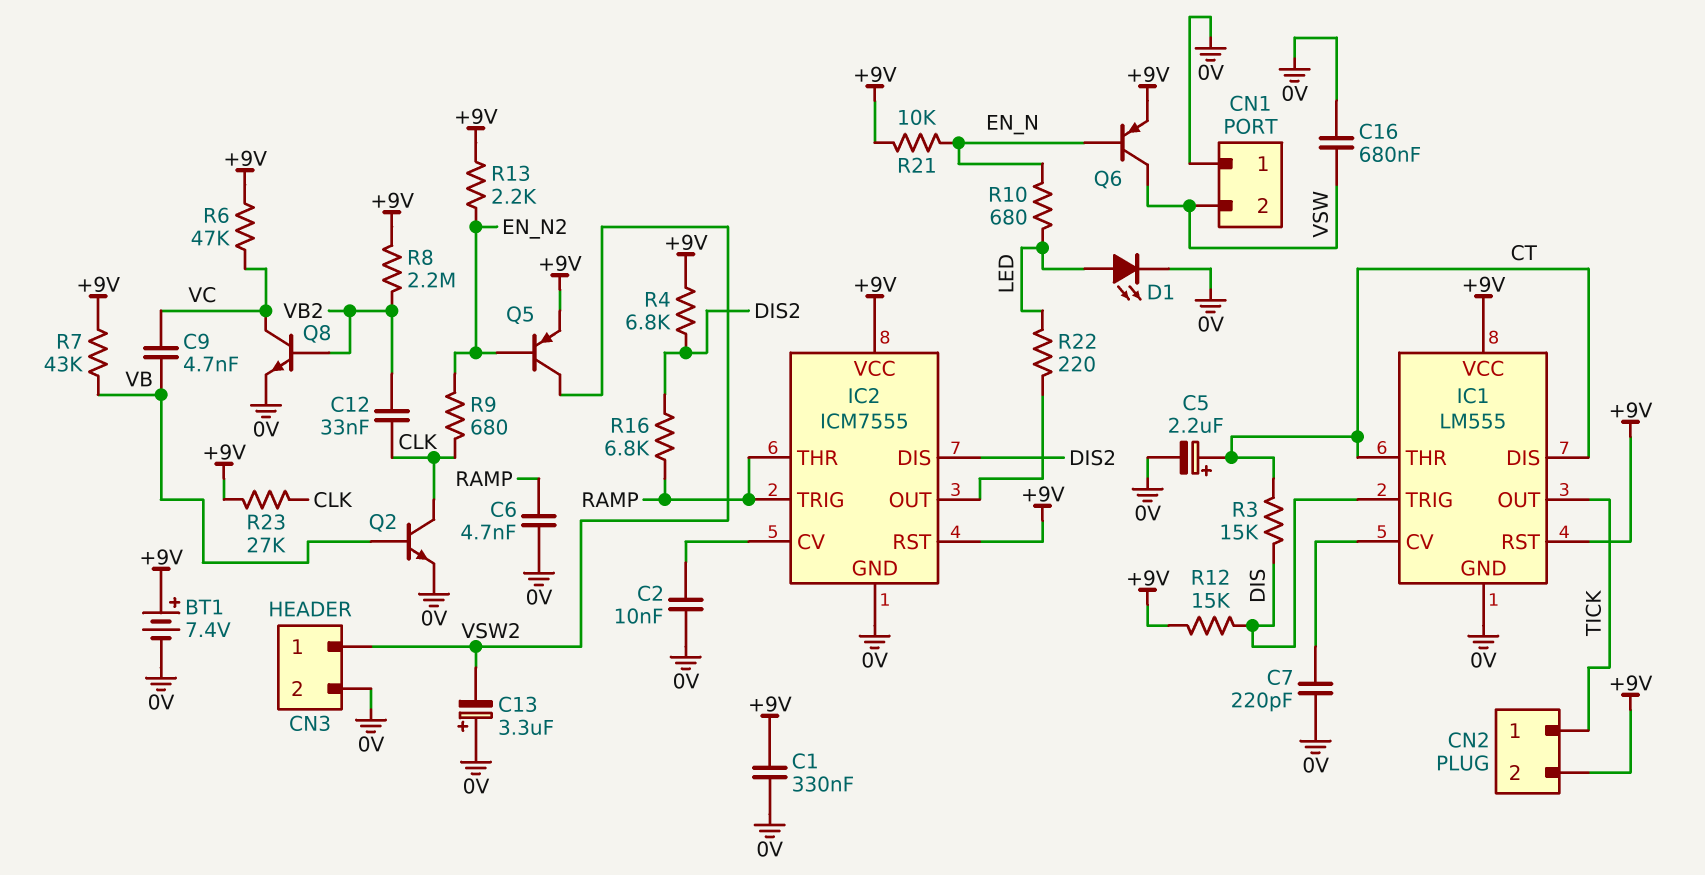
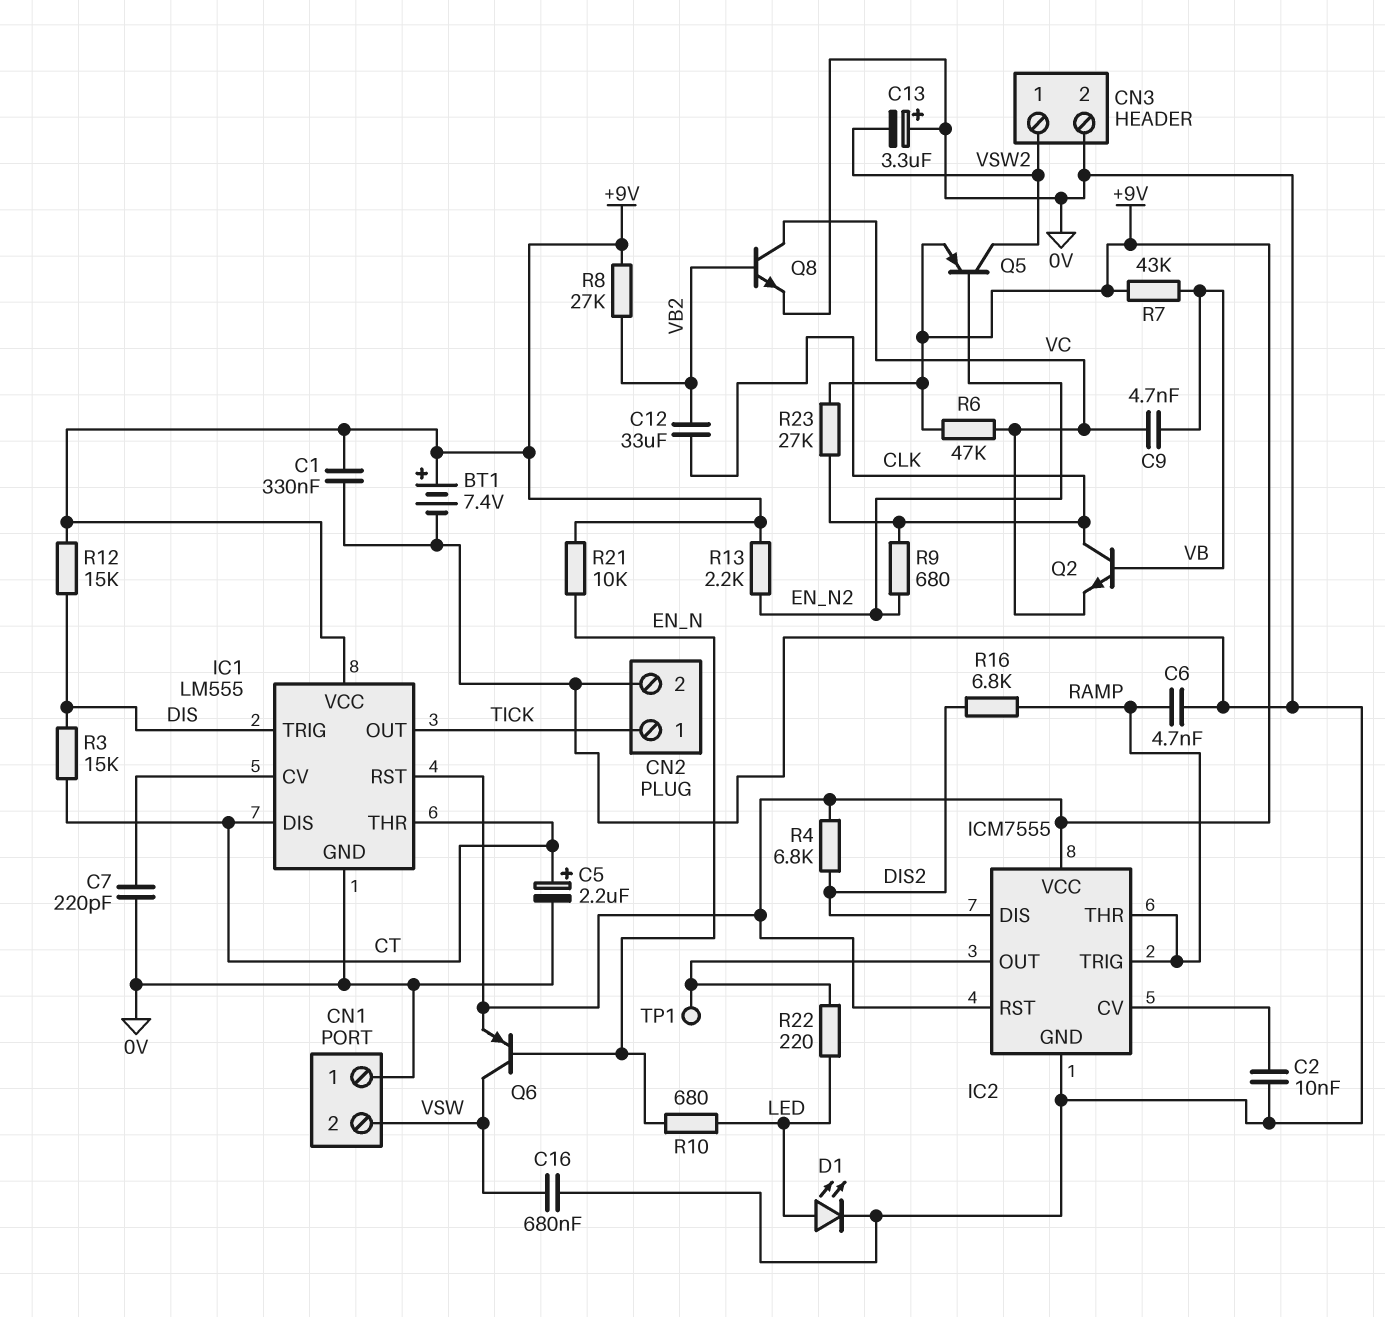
C12: 33nF (CLK, VB2) -> 33uF (CLK, VB2)
CN2 pin 2: +9V -> 0V
Q2: NPN (B VB, C CLK, E 0V) -> NPN (B VB, C CLK, E VC)
R8: 2.2M (+9V, VB2) -> 27k (+9V, VB2)
TP1: none -> test point (IC2/OUT)

